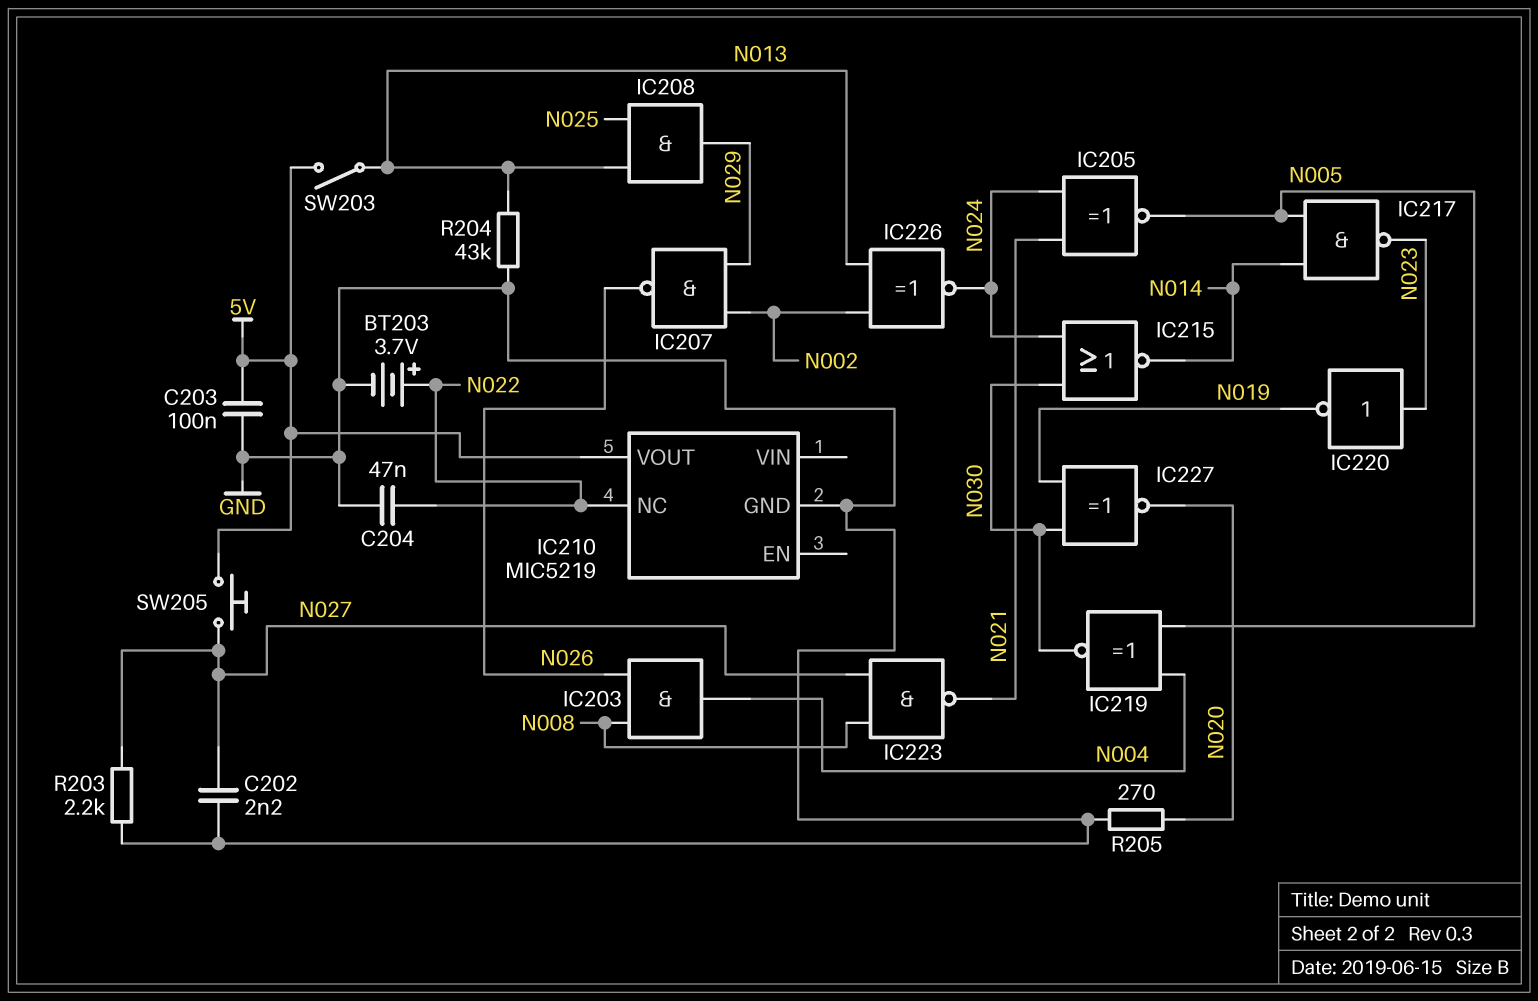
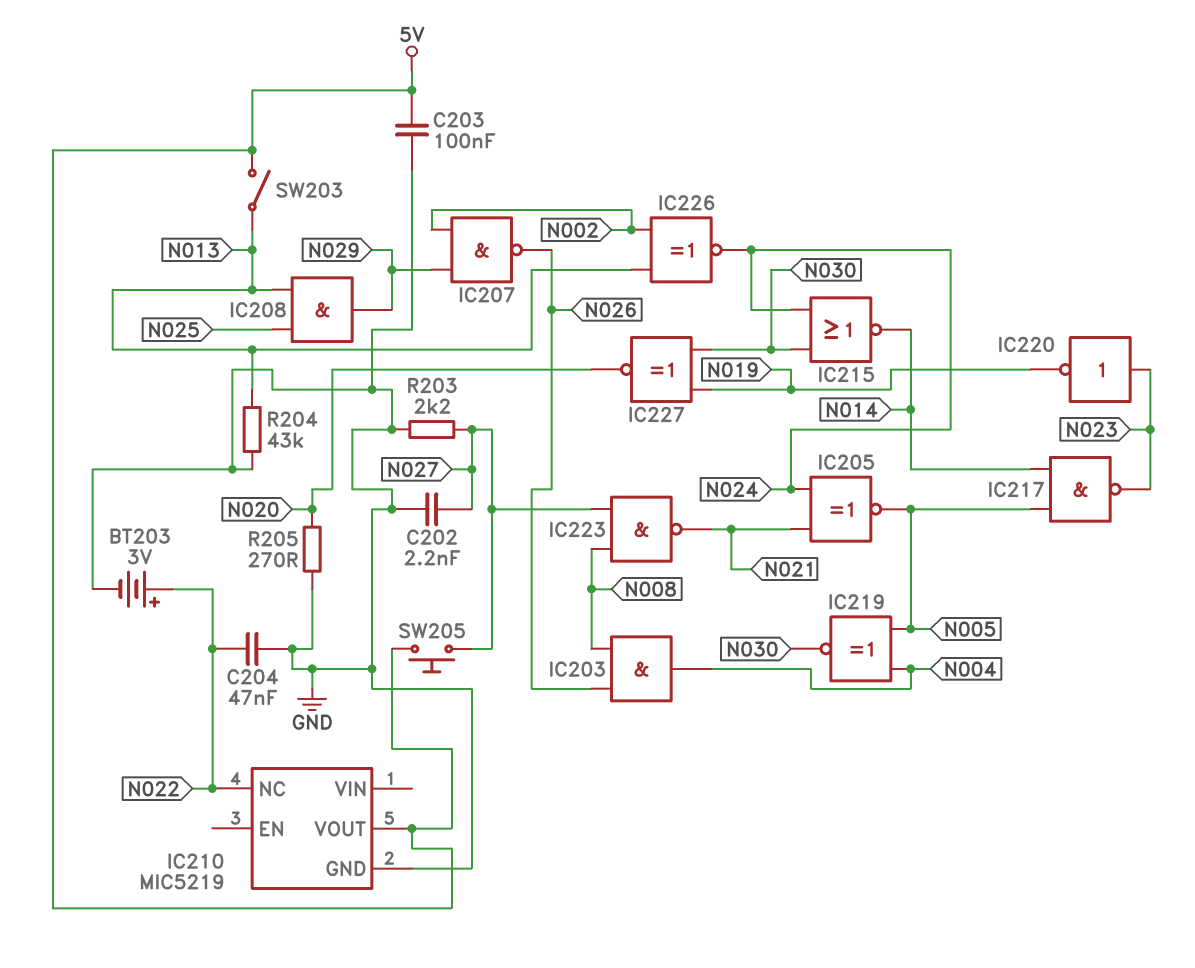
BT203: 3.7V (plus N022, minus GND) -> 3V (plus N022, minus GND)

